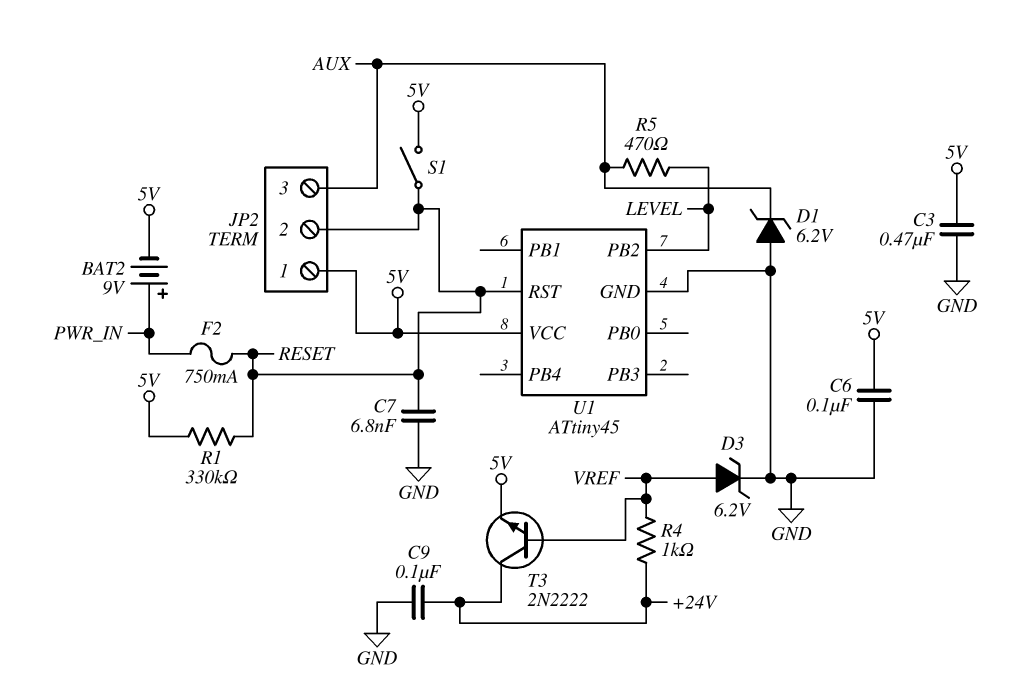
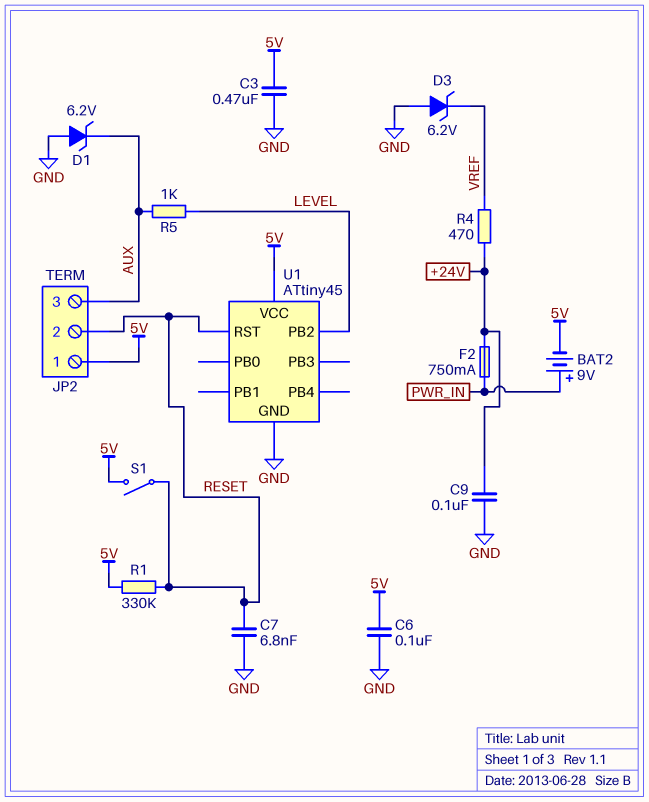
D3: zener 6.2V (A VREF, K GND) -> zener 6.2V (A GND, K VREF)
F2: 750mA (PWR_IN, RESET) -> 750mA (+24V, PWR_IN)
R4: 1k (+24V, VREF) -> 470 (+24V, VREF)
R5: 470 (AUX, LEVEL) -> 1k (AUX, LEVEL)
T3: NPN 2N2222 (B VREF, C +24V, E 5V) -> none

